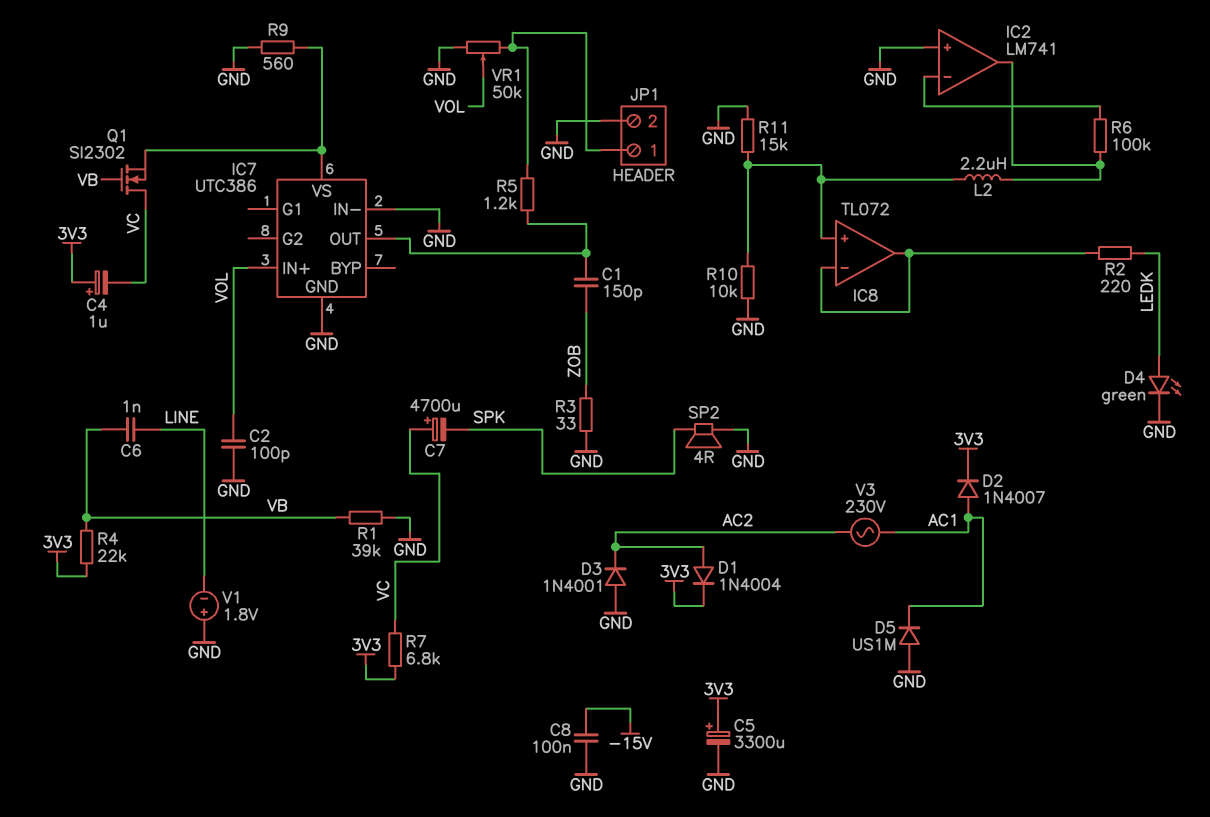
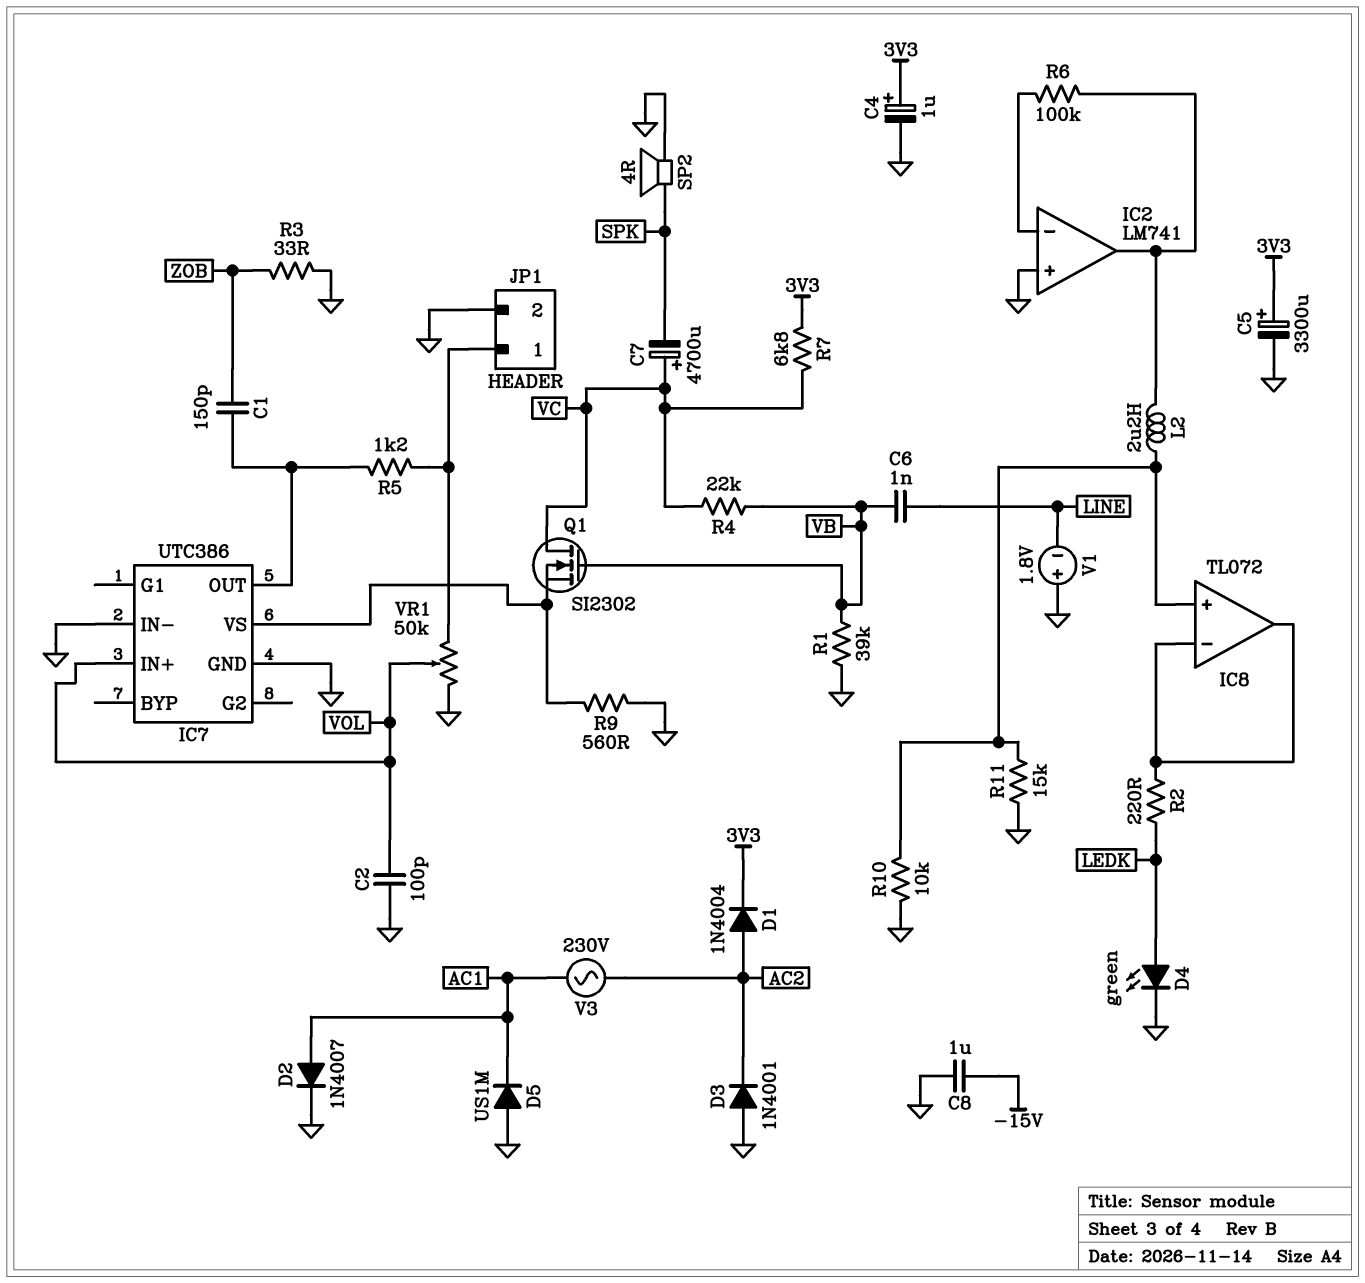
C4: 1uF (plus 3V3, minus VC) -> 1uF (plus 3V3, minus GND)
C8: 100nF (-15V, GND) -> 1uF (-15V, GND)
D2: diode 1N4007 (A AC1, K 3V3) -> diode 1N4007 (A AC1, K GND)
R4: 22k (3V3, VB) -> 22k (VB, VC)

